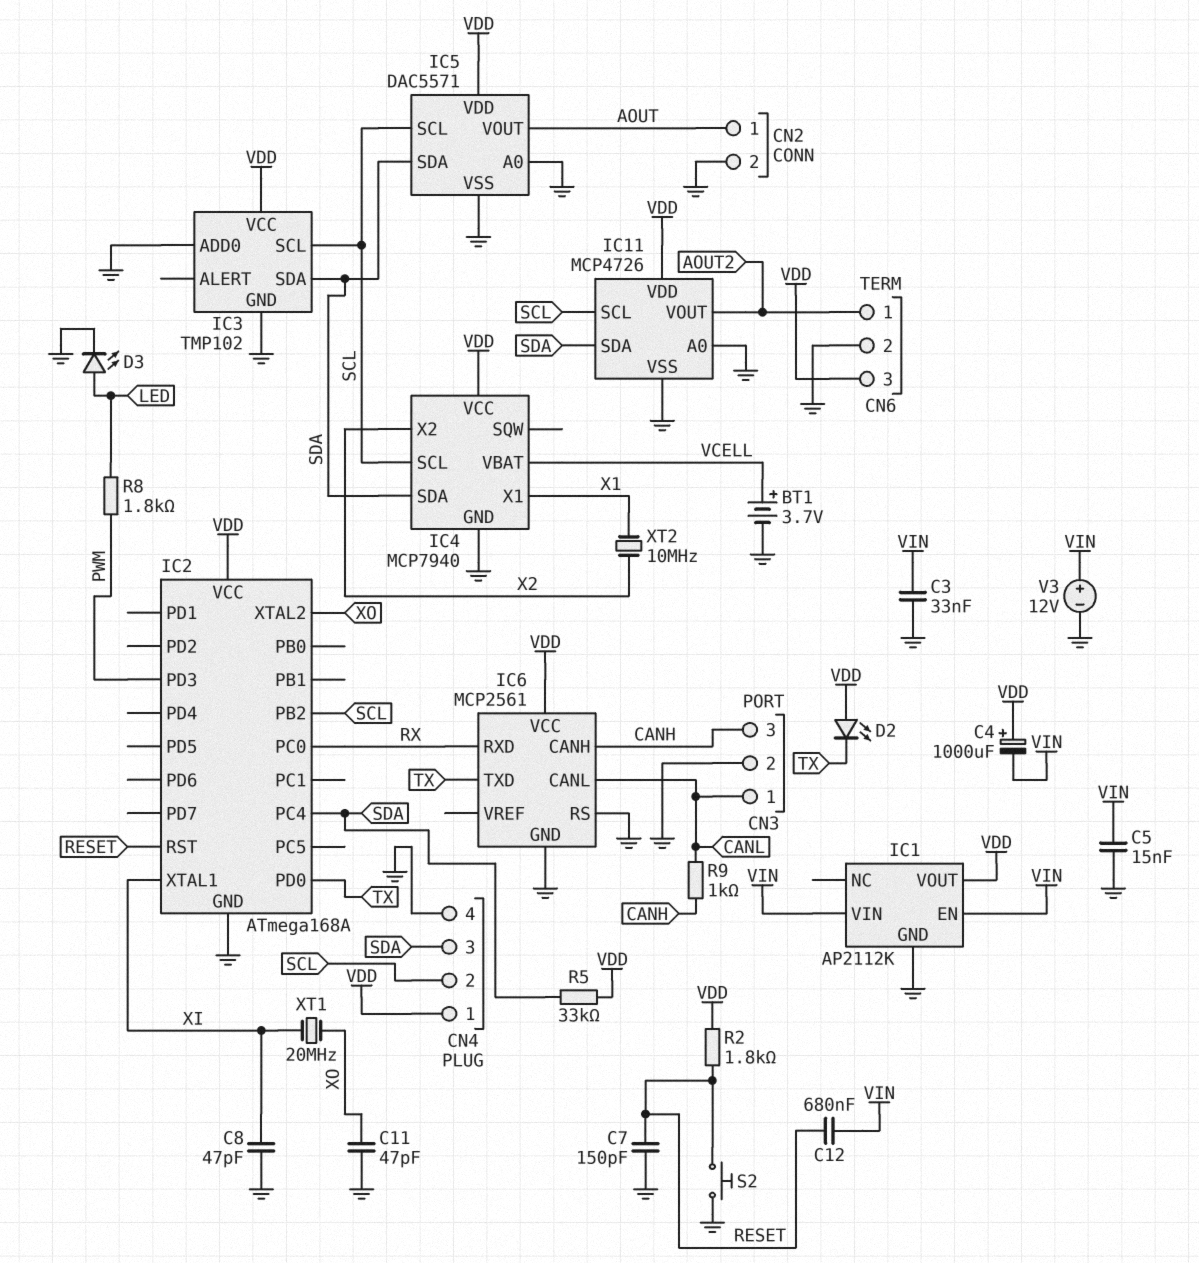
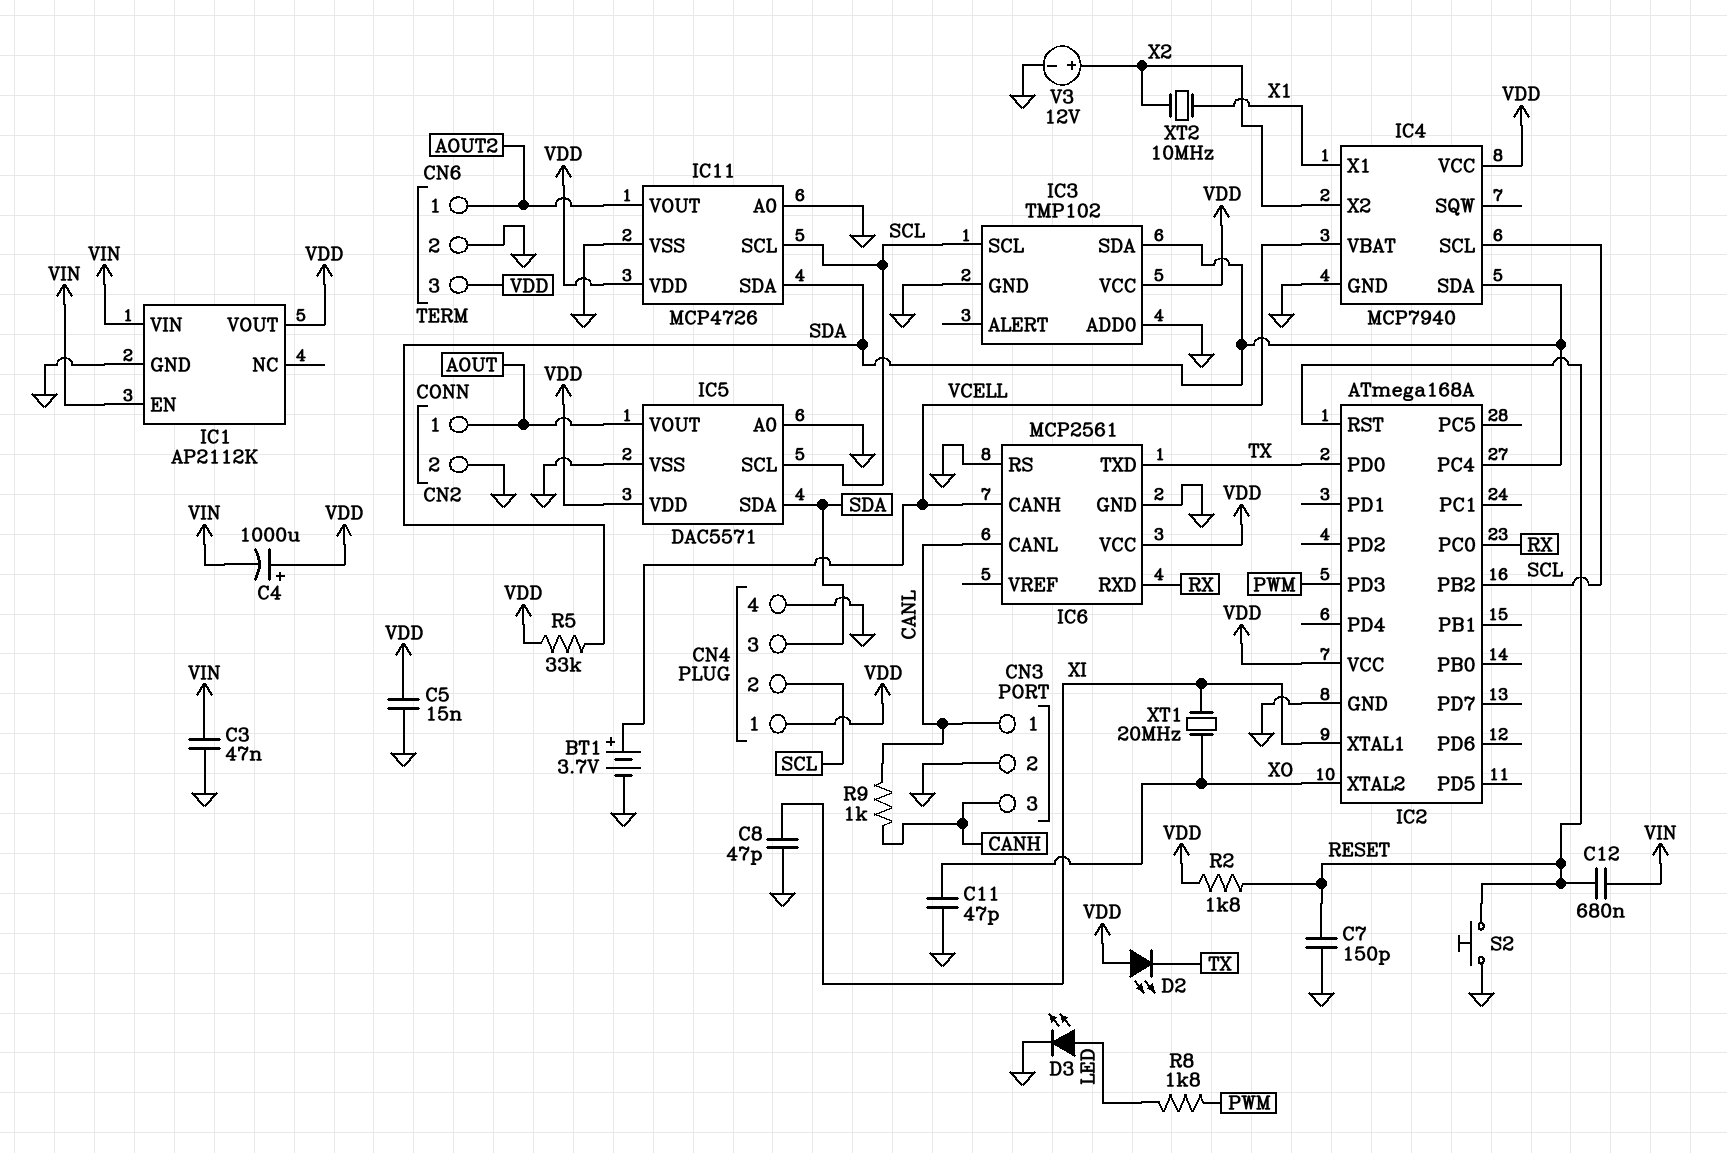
C3: 33nF (GND, VIN) -> 47nF (GND, VIN)
C5: 15nF (GND, VIN) -> 15nF (GND, VDD)
IC6 pin CANH: CANH -> VCELL
V3: 12V (plus VIN, minus GND) -> 12V (plus X2, minus GND)

